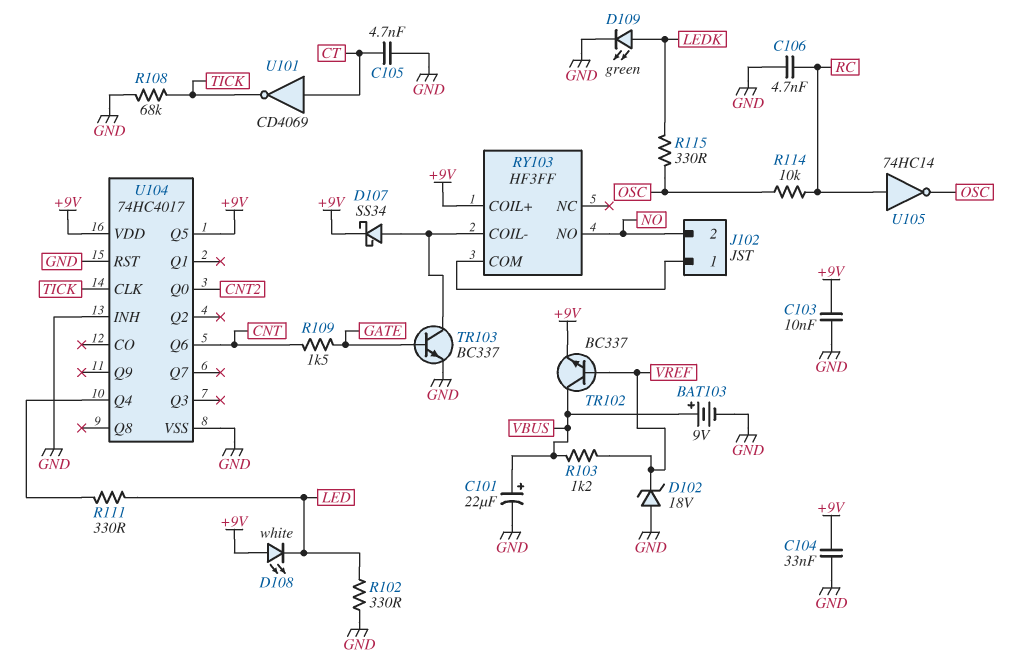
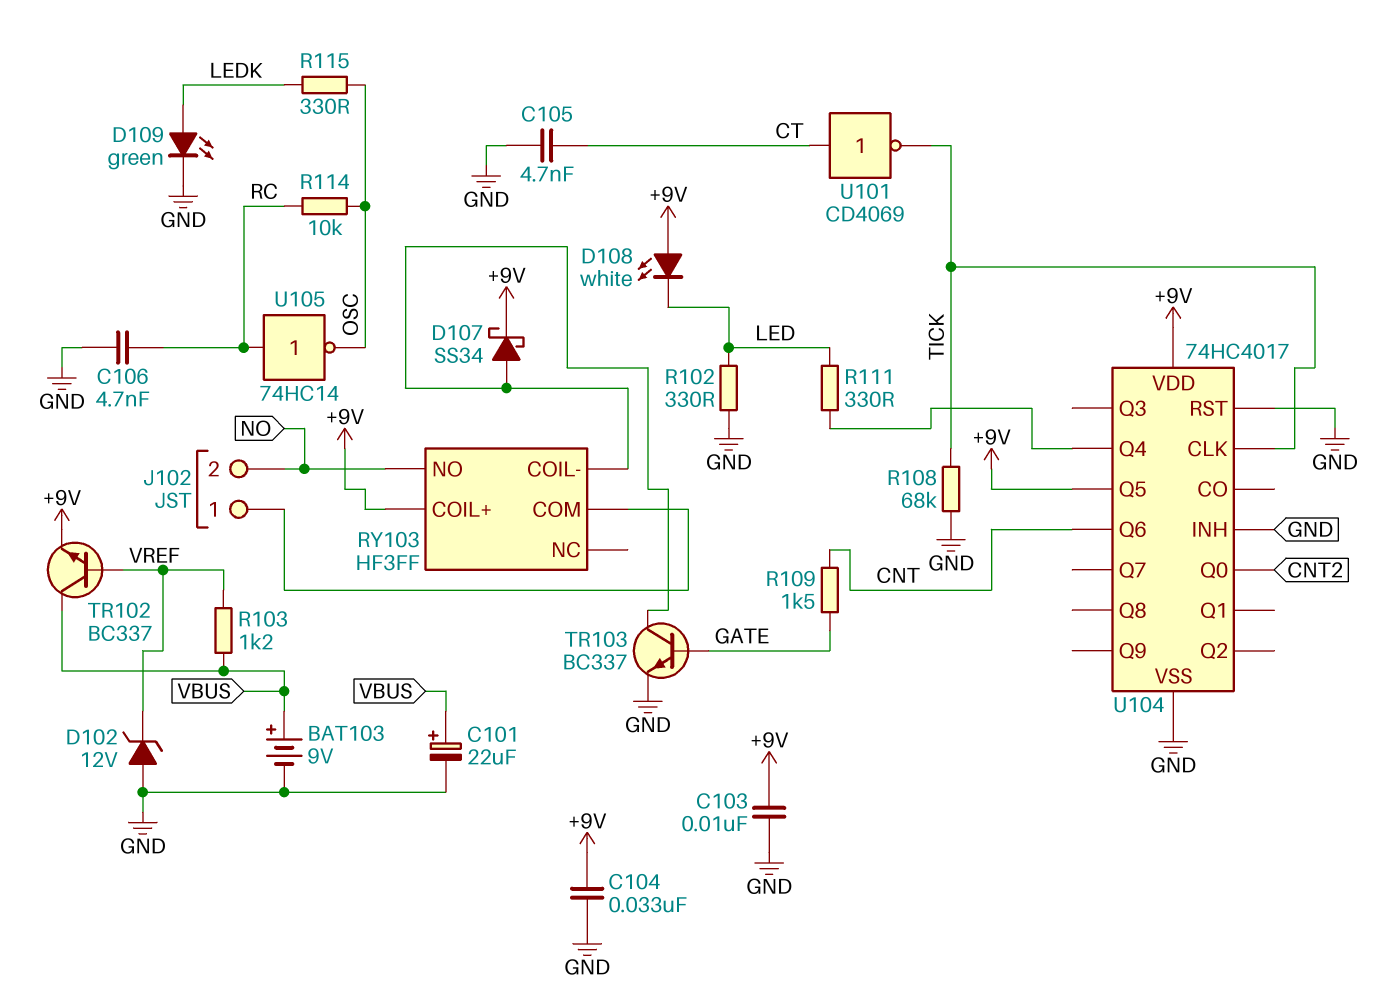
D102: zener 18V (A GND, K VREF) -> zener 12V (A GND, K VREF)

